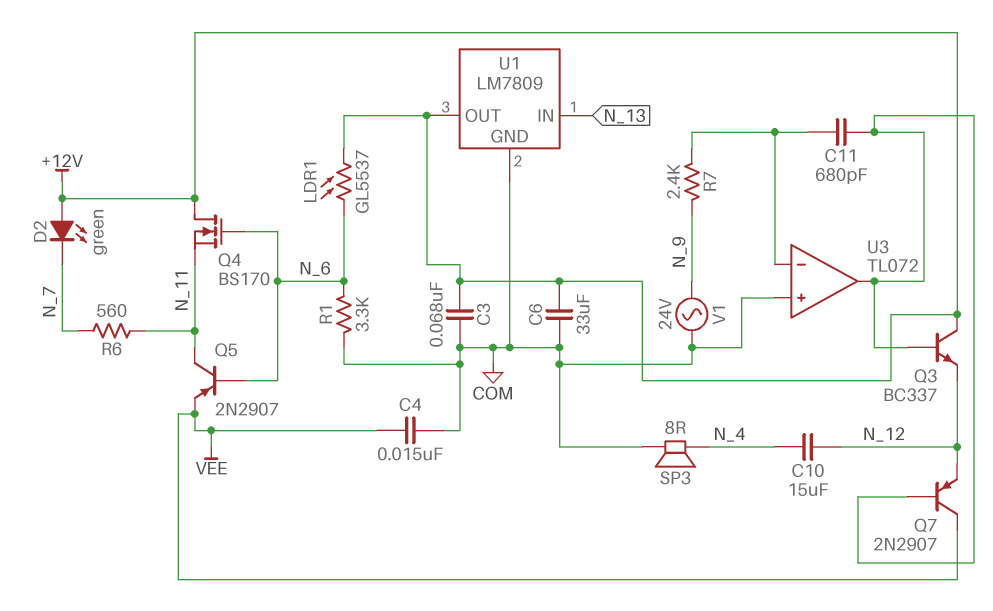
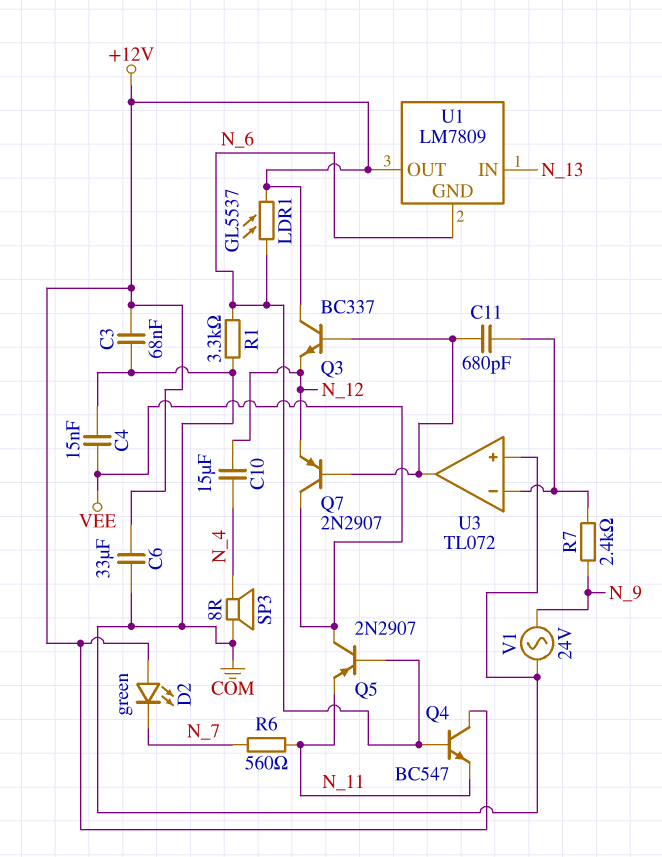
Q4: NMOS BS170 (G N_6, D +12V, S N_11) -> NPN BC547 (B N_6, C +12V, E N_11)
Q5: PNP 2N2907 (B N_6, C N_11, E VEE) -> PNP 2N2907 (B N_6, C VEE, E N_11)
U1 pin GND: COM -> N_6

